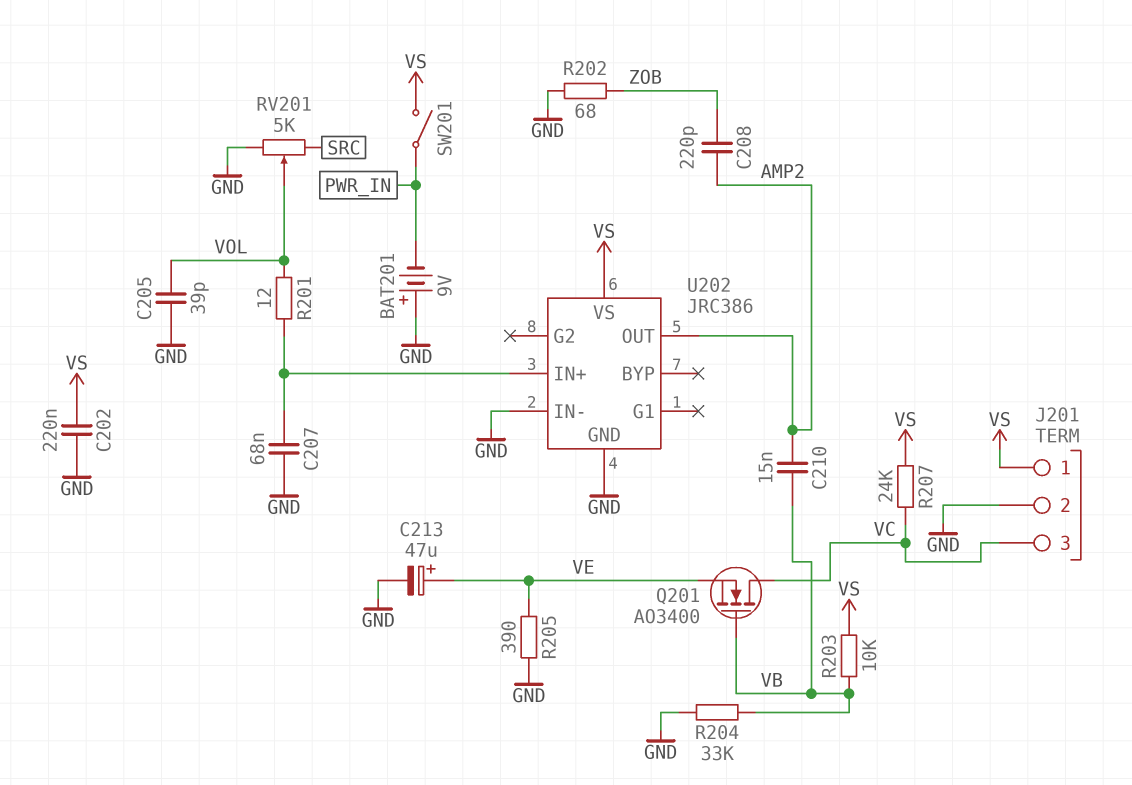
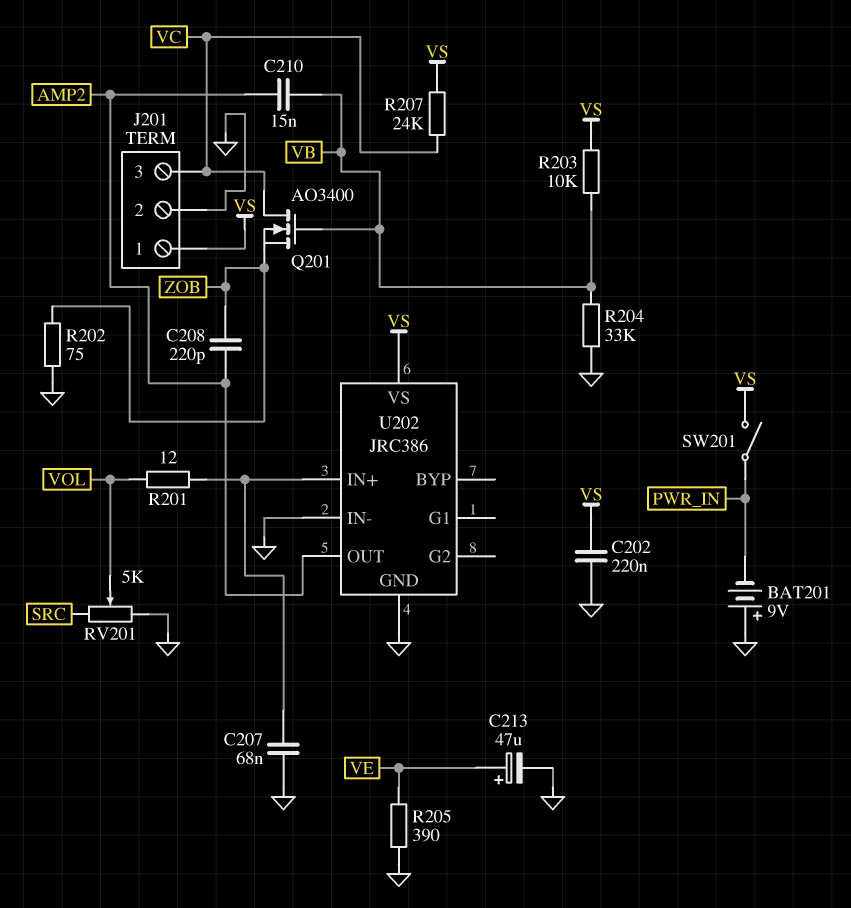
C205: 39pF (GND, VOL) -> none
Q201: NMOS AO3400 (G VB, D VC, S VE) -> NMOS AO3400 (G VB, D VC, S ZOB)
R202: 68 (GND, ZOB) -> 75 (GND, ZOB)

